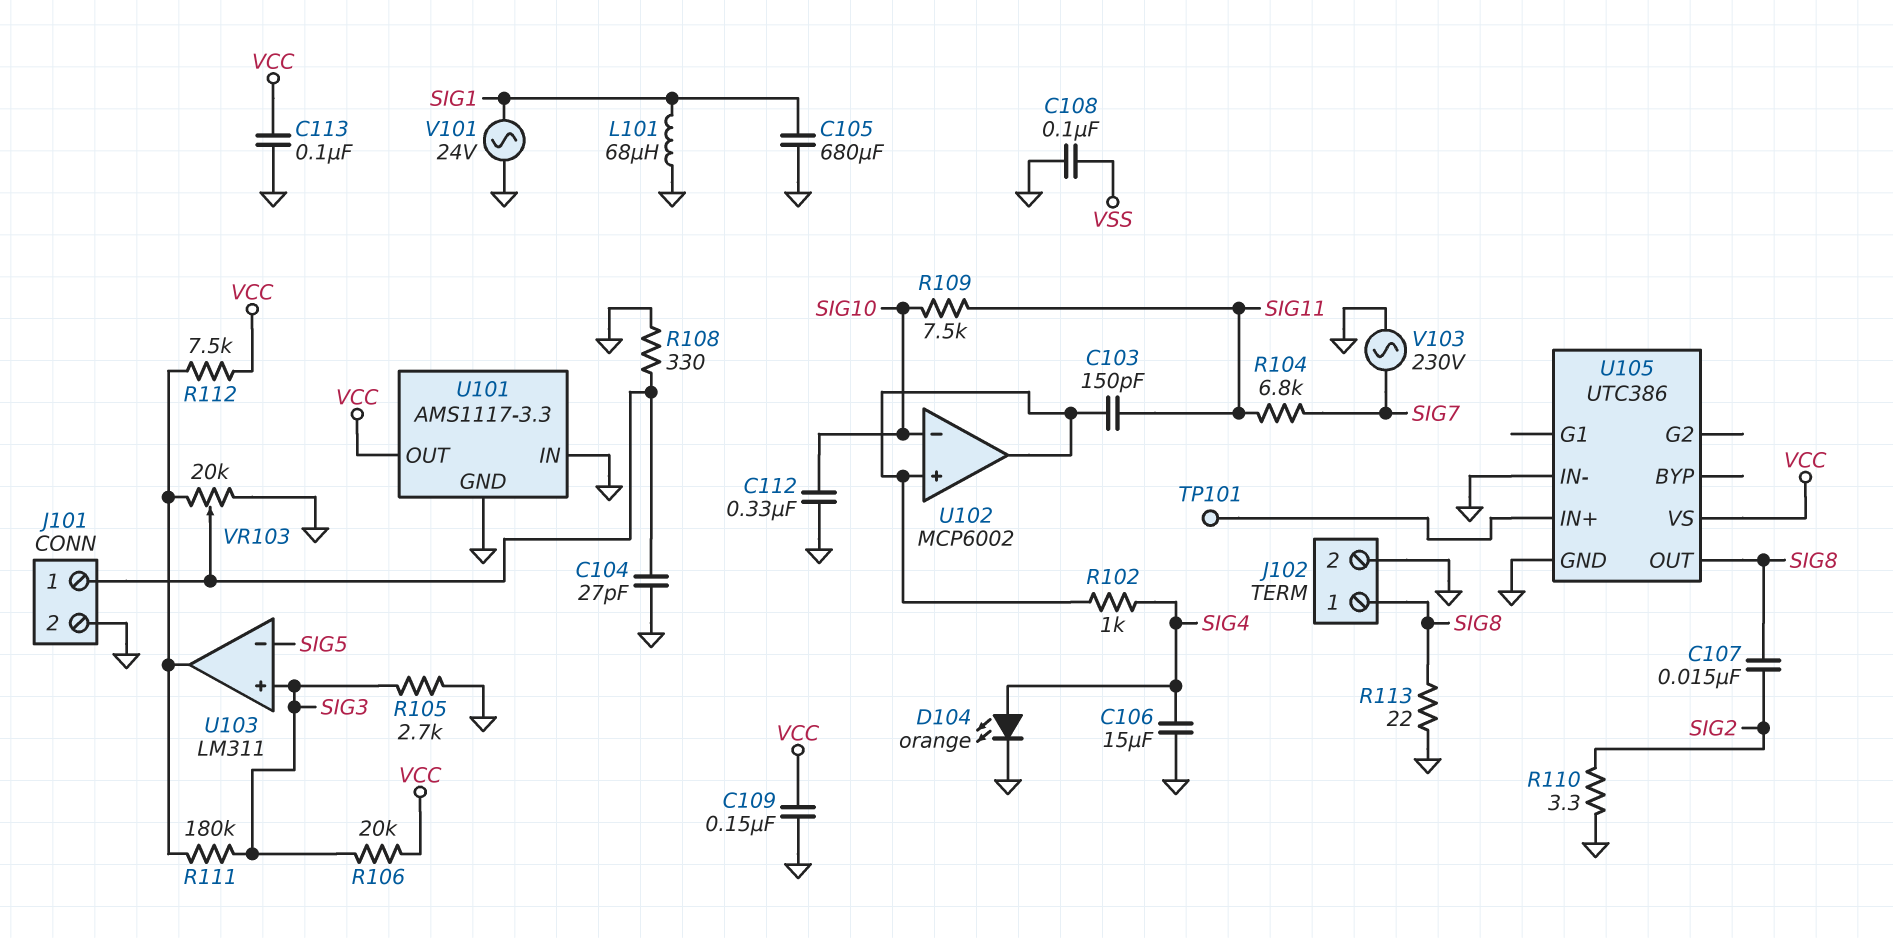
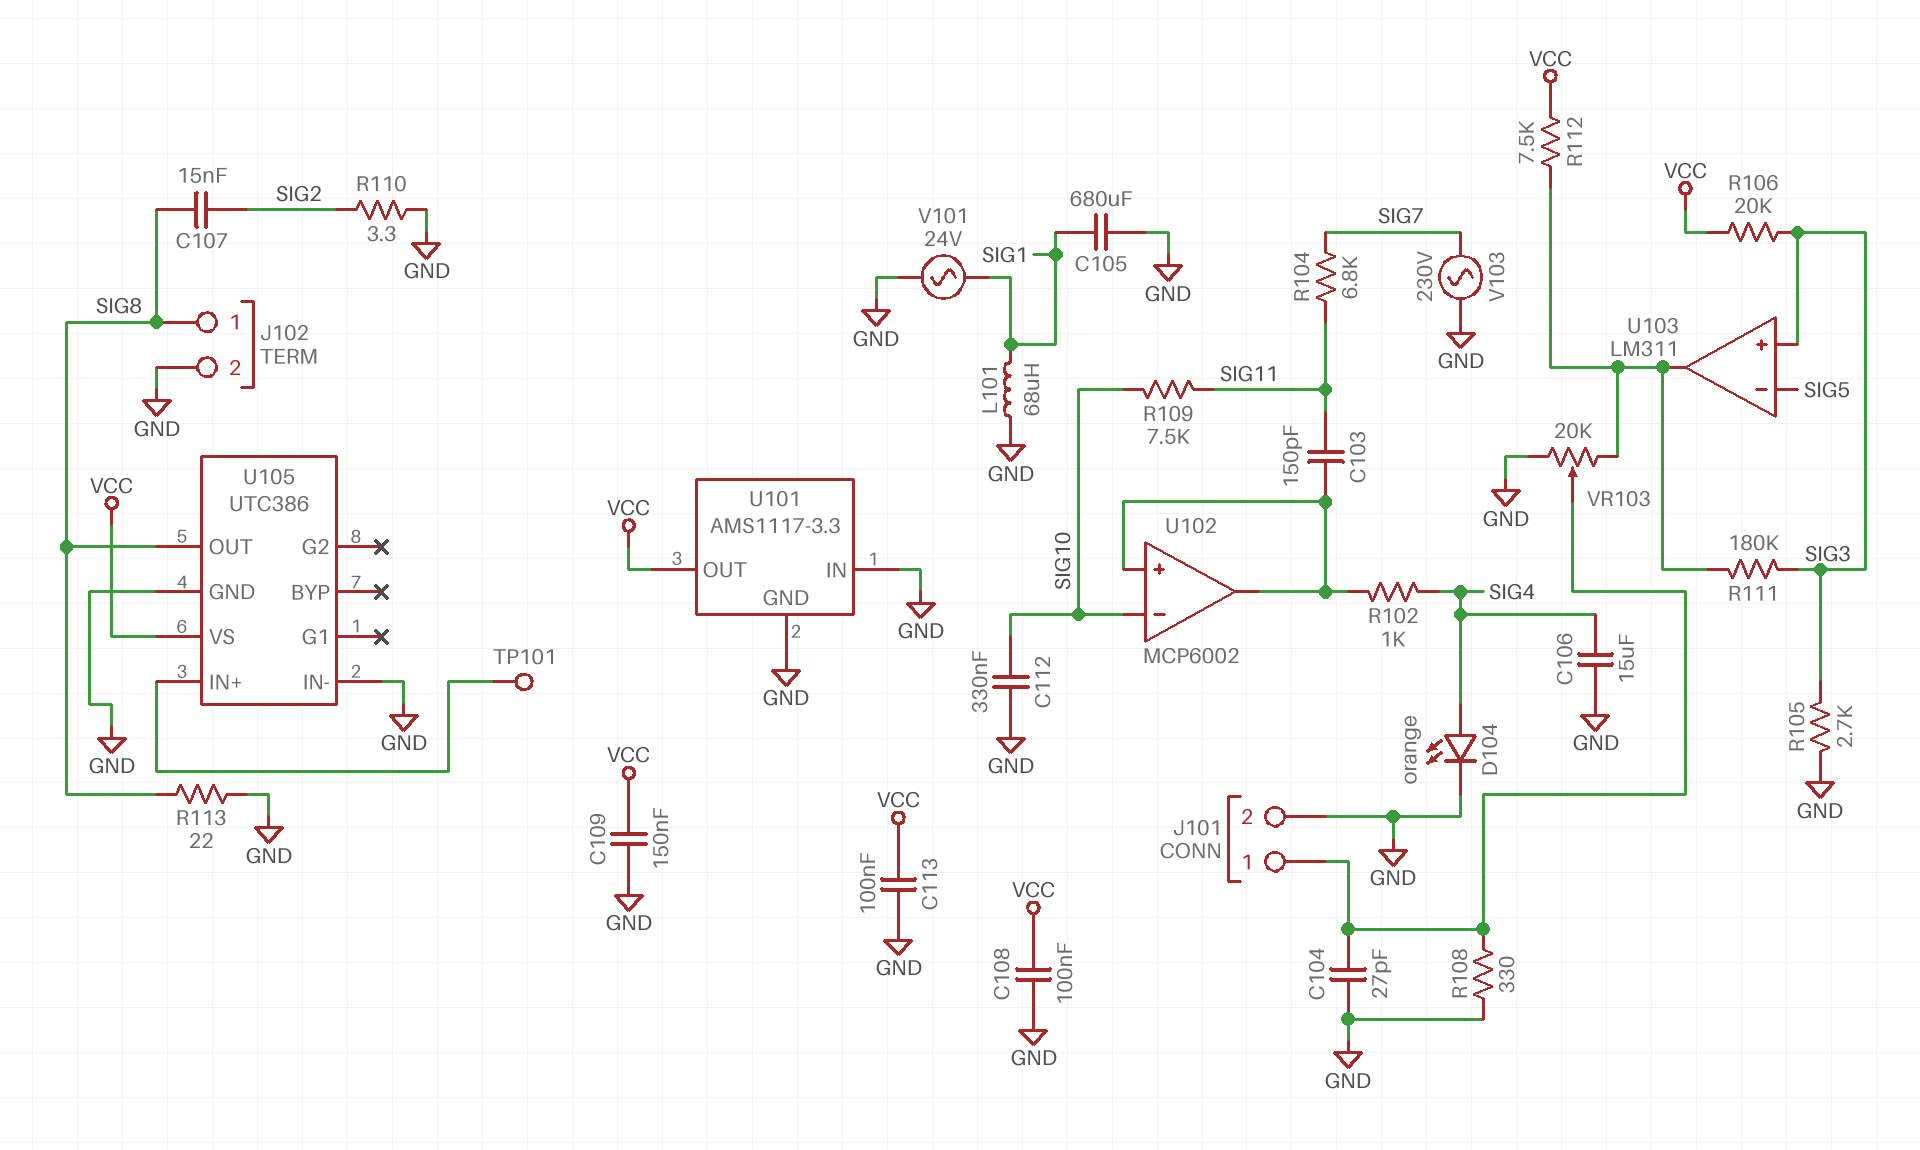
C108: 100nF (GND, VSS) -> 100nF (GND, VCC)

